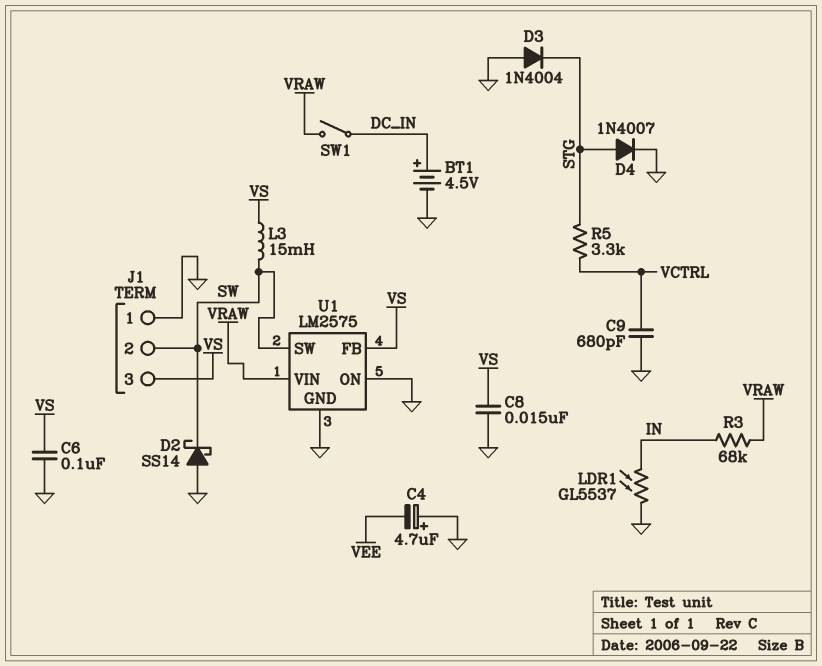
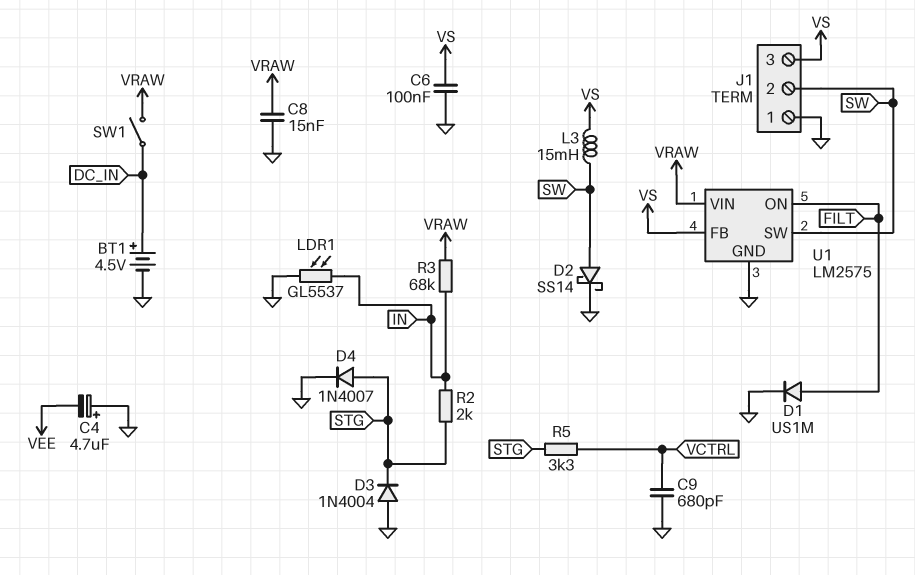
C8: 15nF (GND, VS) -> 15nF (GND, VRAW)
D1: none -> diode US1M (A FILT, K GND)
D2: schottky SS14 (A GND, K SW) -> schottky SS14 (A SW, K GND)
R2: none -> 2k (IN, STG)
U1 pin ON: GND -> FILT

